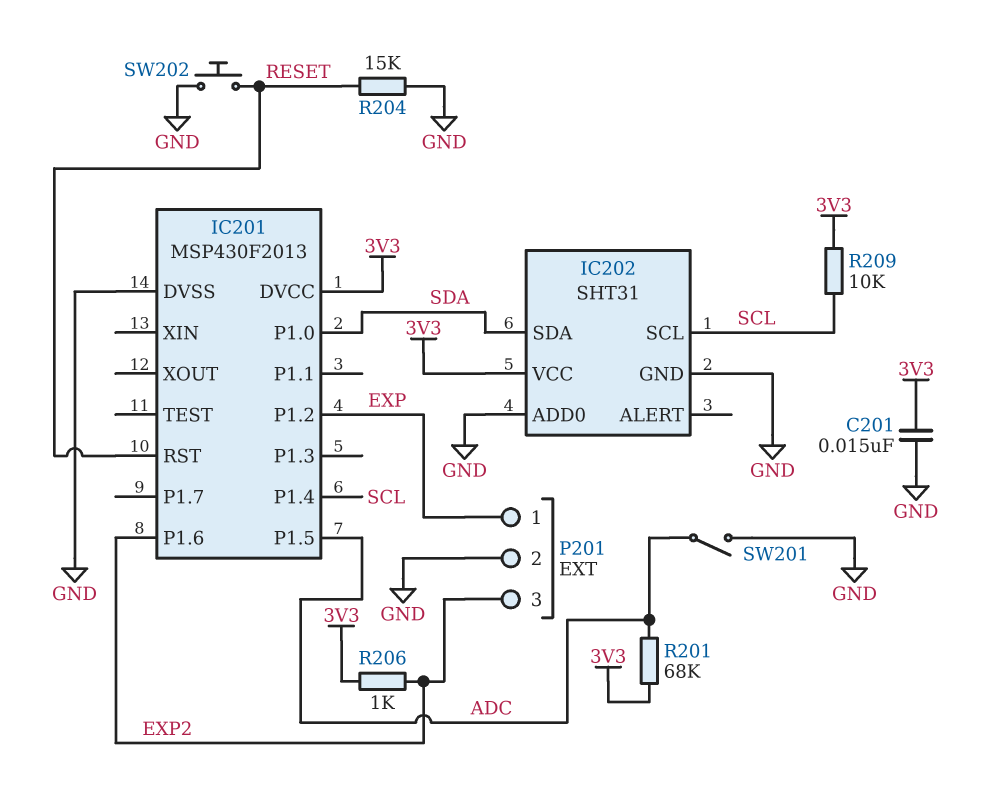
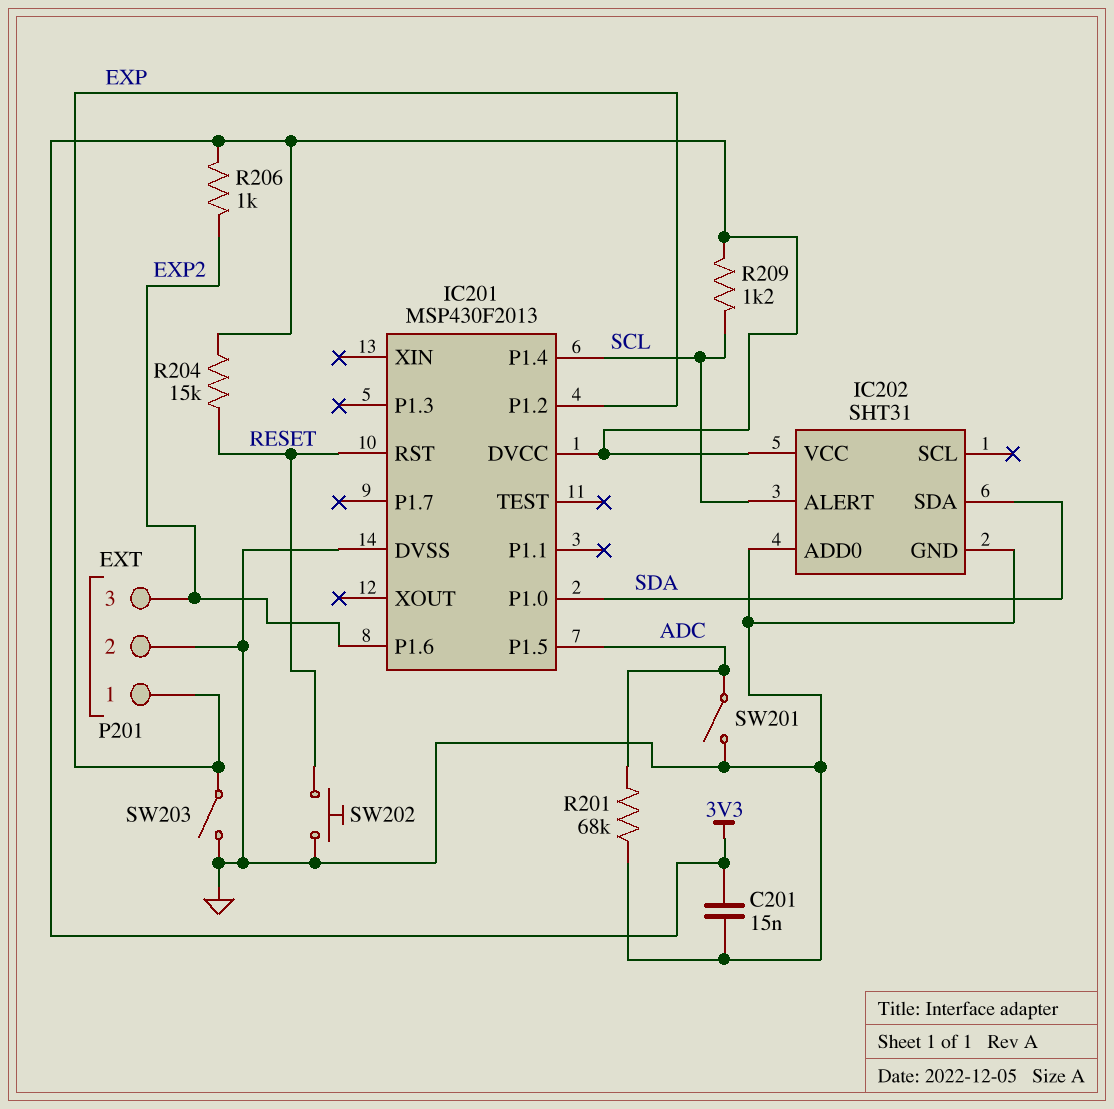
IC202 pin ALERT: none -> SCL
IC202 pin SCL: SCL -> none
R201: 68k (3V3, ADC) -> 68k (ADC, GND)
R204: 15k (GND, RESET) -> 15k (3V3, RESET)
R209: 10k (3V3, SCL) -> 1.2k (3V3, SCL)
SW203: none -> switch (EXP, GND)

